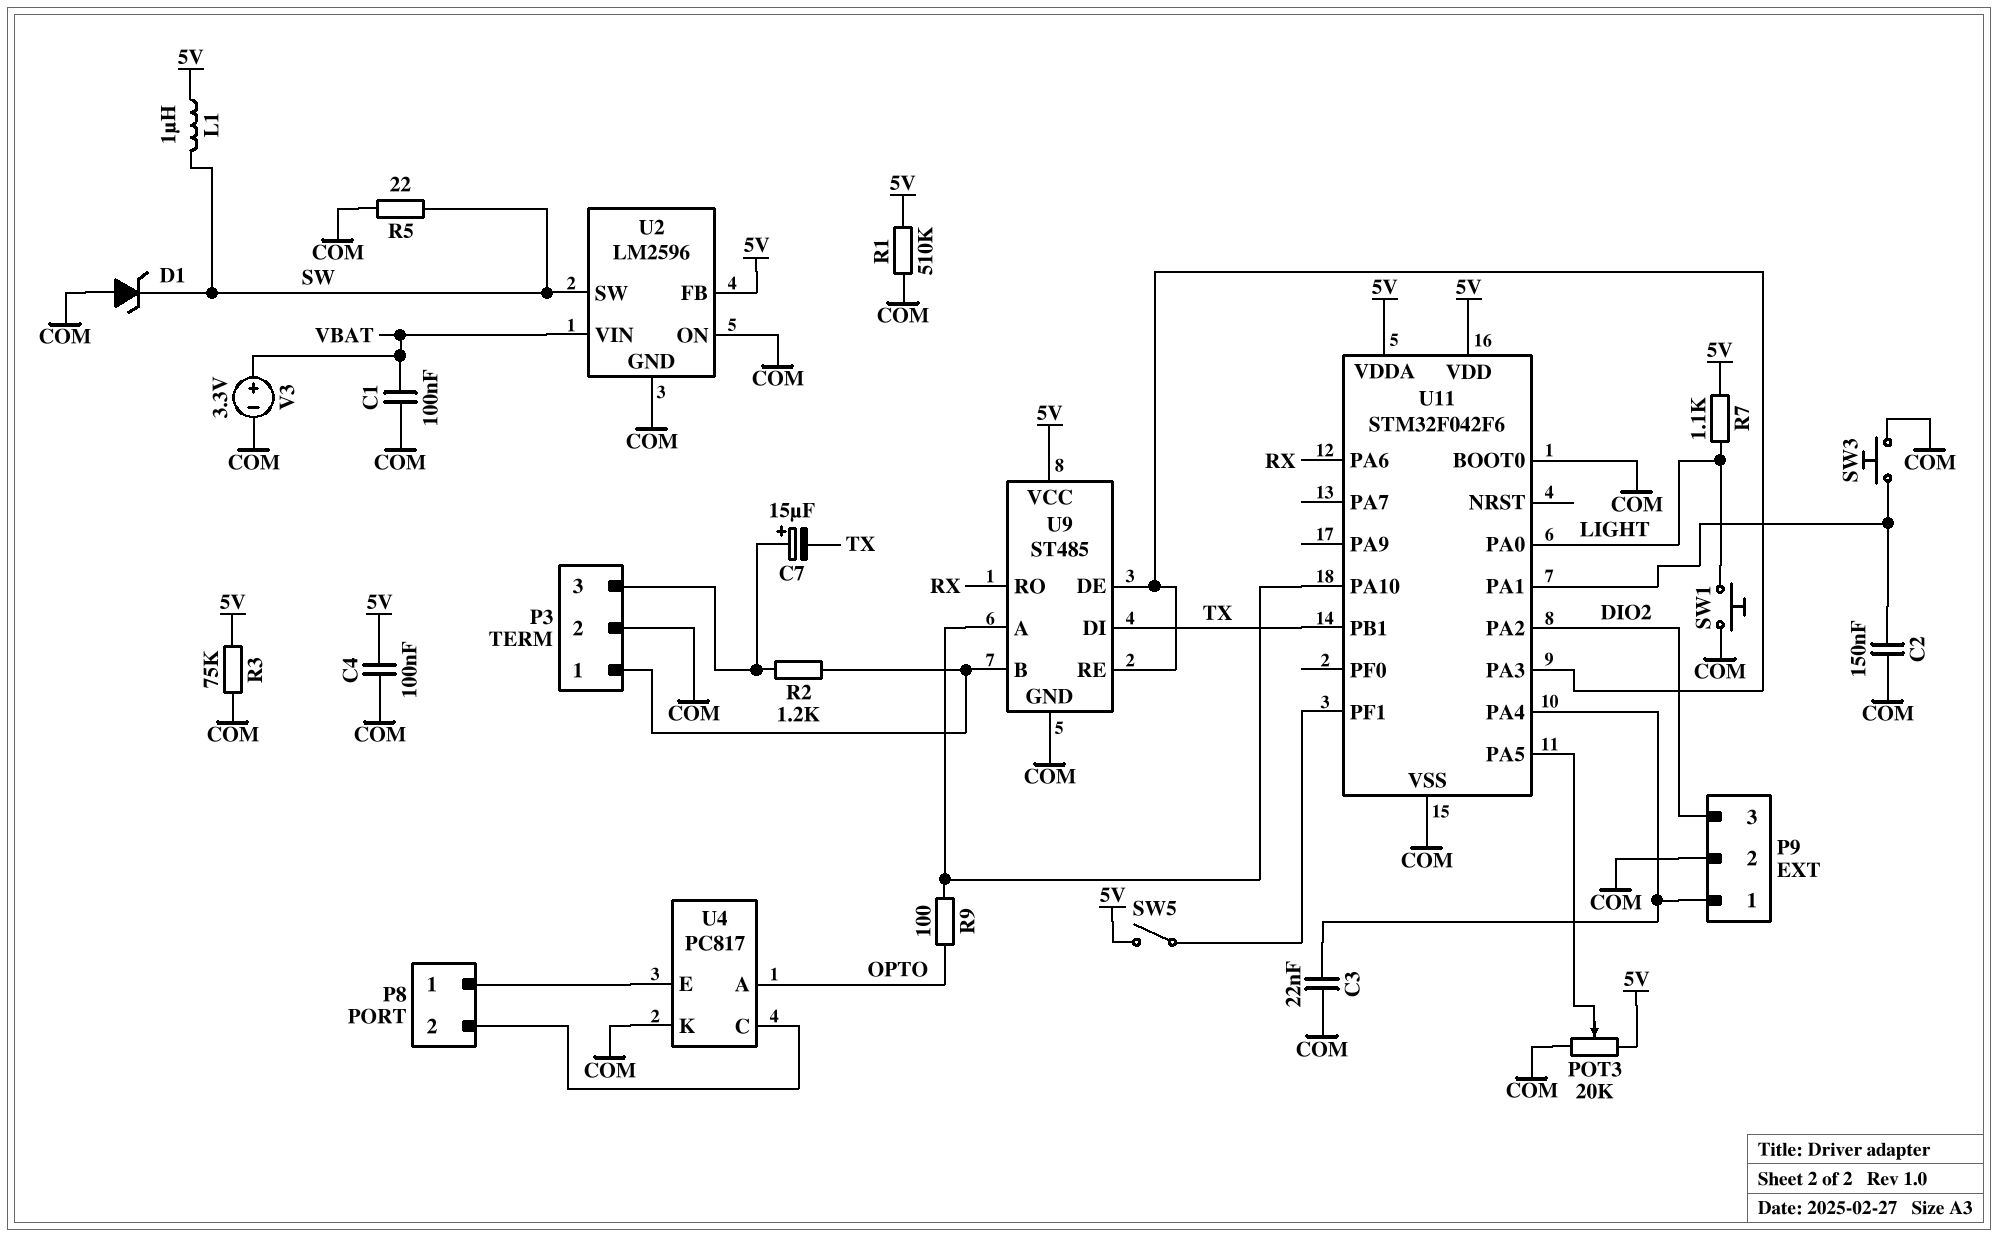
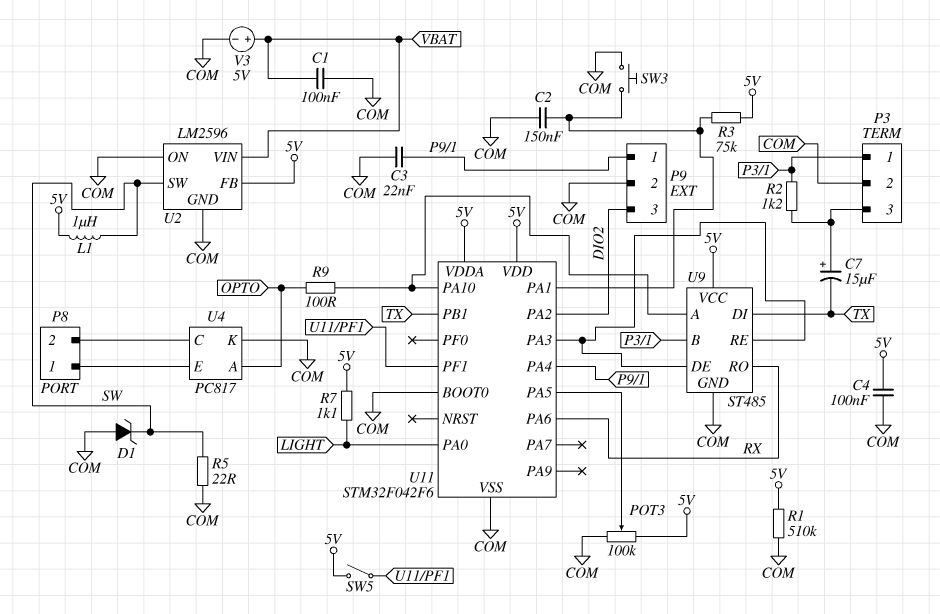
POT3: 20k (5V, COM, wiper U11/PA5) -> 100k (5V, COM, wiper U11/PA5)
R3: 75k (5V, COM) -> 75k (5V, U11/PA1)
SW1: button (COM, LIGHT) -> none
V3: 3.3V (plus VBAT, minus COM) -> 5V (plus VBAT, minus COM)

